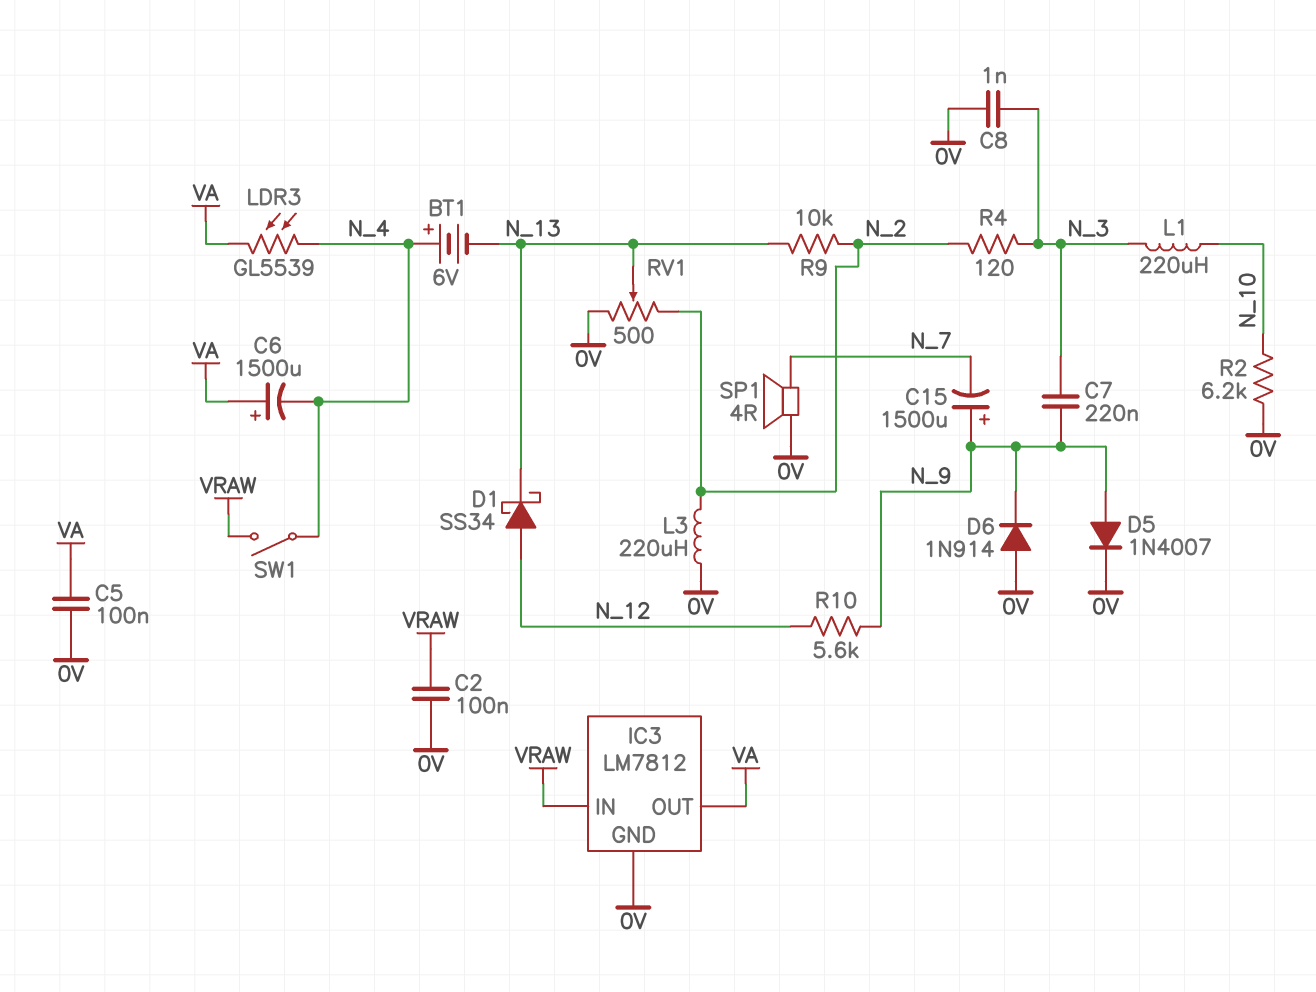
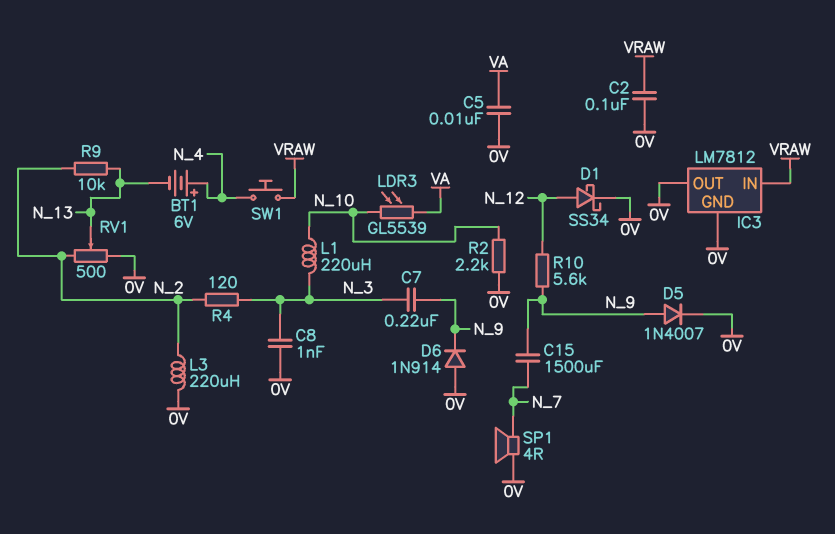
C5: 100nF (0V, VA) -> 10nF (0V, VA)
C6: 1500uF (plus VA, minus N_4) -> none
C15: 1500uF (plus N_9, minus N_7) -> 1500uF (N_7, N_9)
D1: schottky SS34 (A N_12, K N_13) -> schottky SS34 (A N_12, K 0V)
IC3 pin OUT: VA -> 0V
LDR3: GL5539 (N_4, VA) -> GL5539 (N_10, VA)
R2: 6.2k (0V, N_10) -> 2.2k (0V, N_10)
SW1: switch (N_4, VRAW) -> button (N_4, VRAW)

